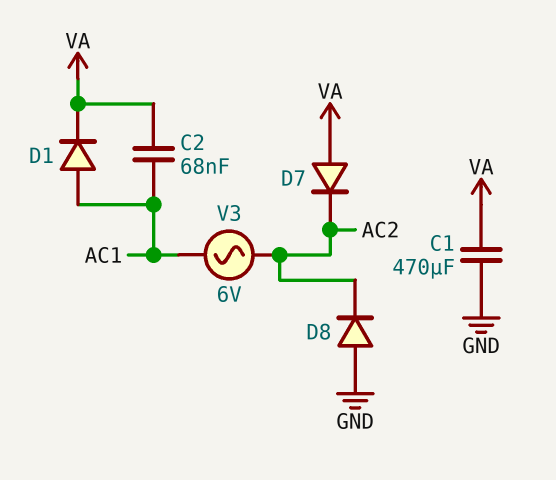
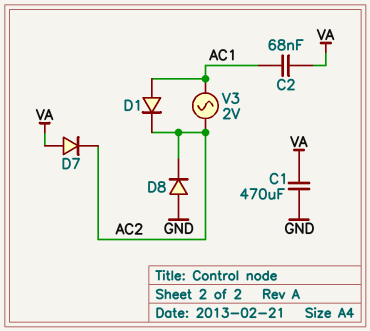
D1: diode (A AC1, K VA) -> diode (A AC1, K AC2)
V3: AC 6V (AC1, AC2) -> AC 2V (AC1, AC2)

